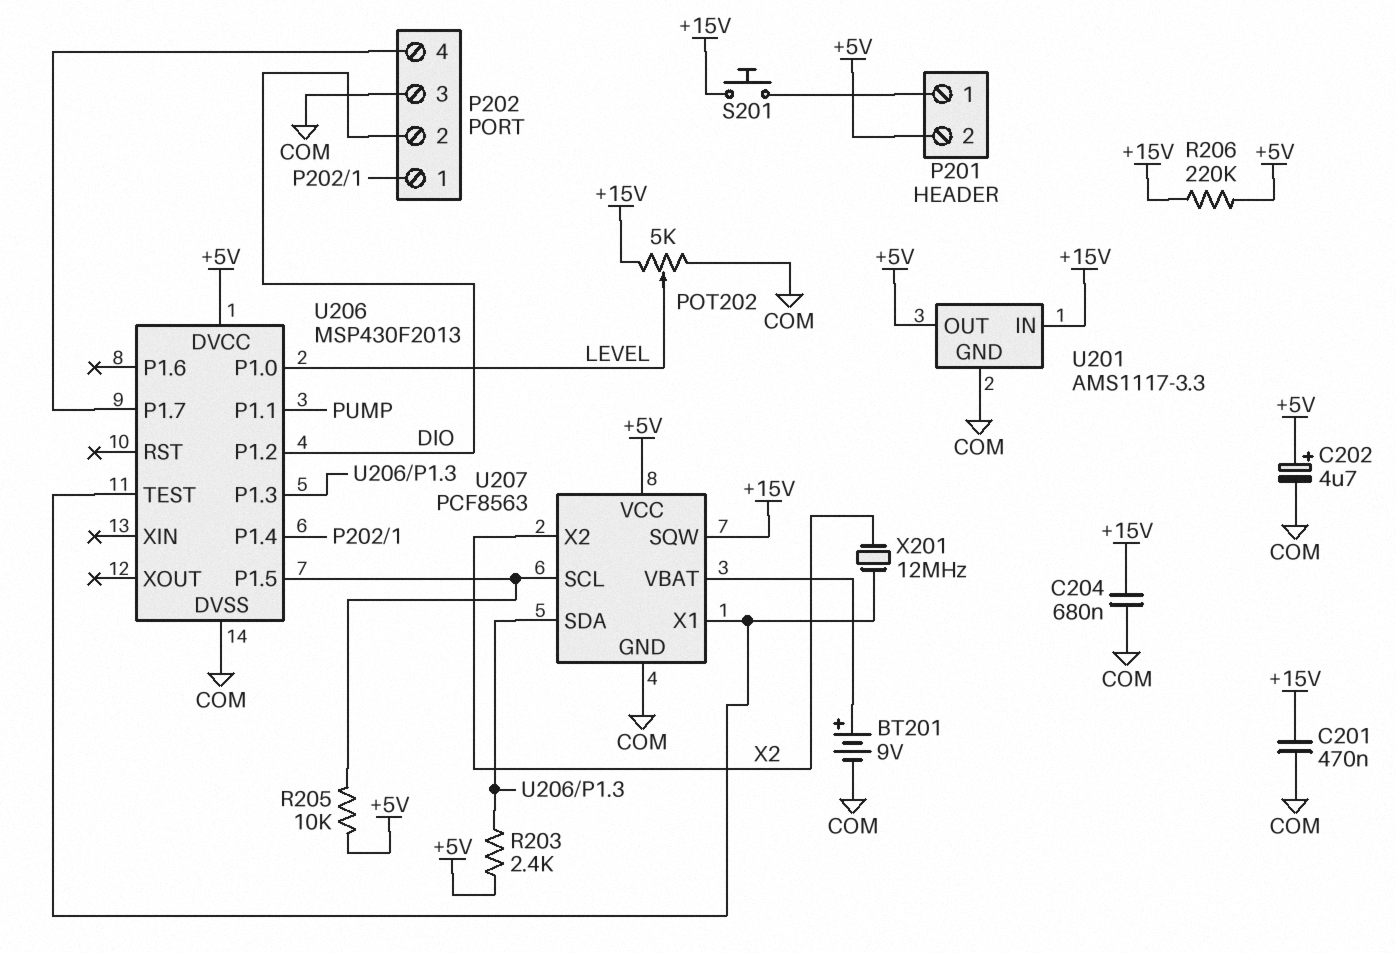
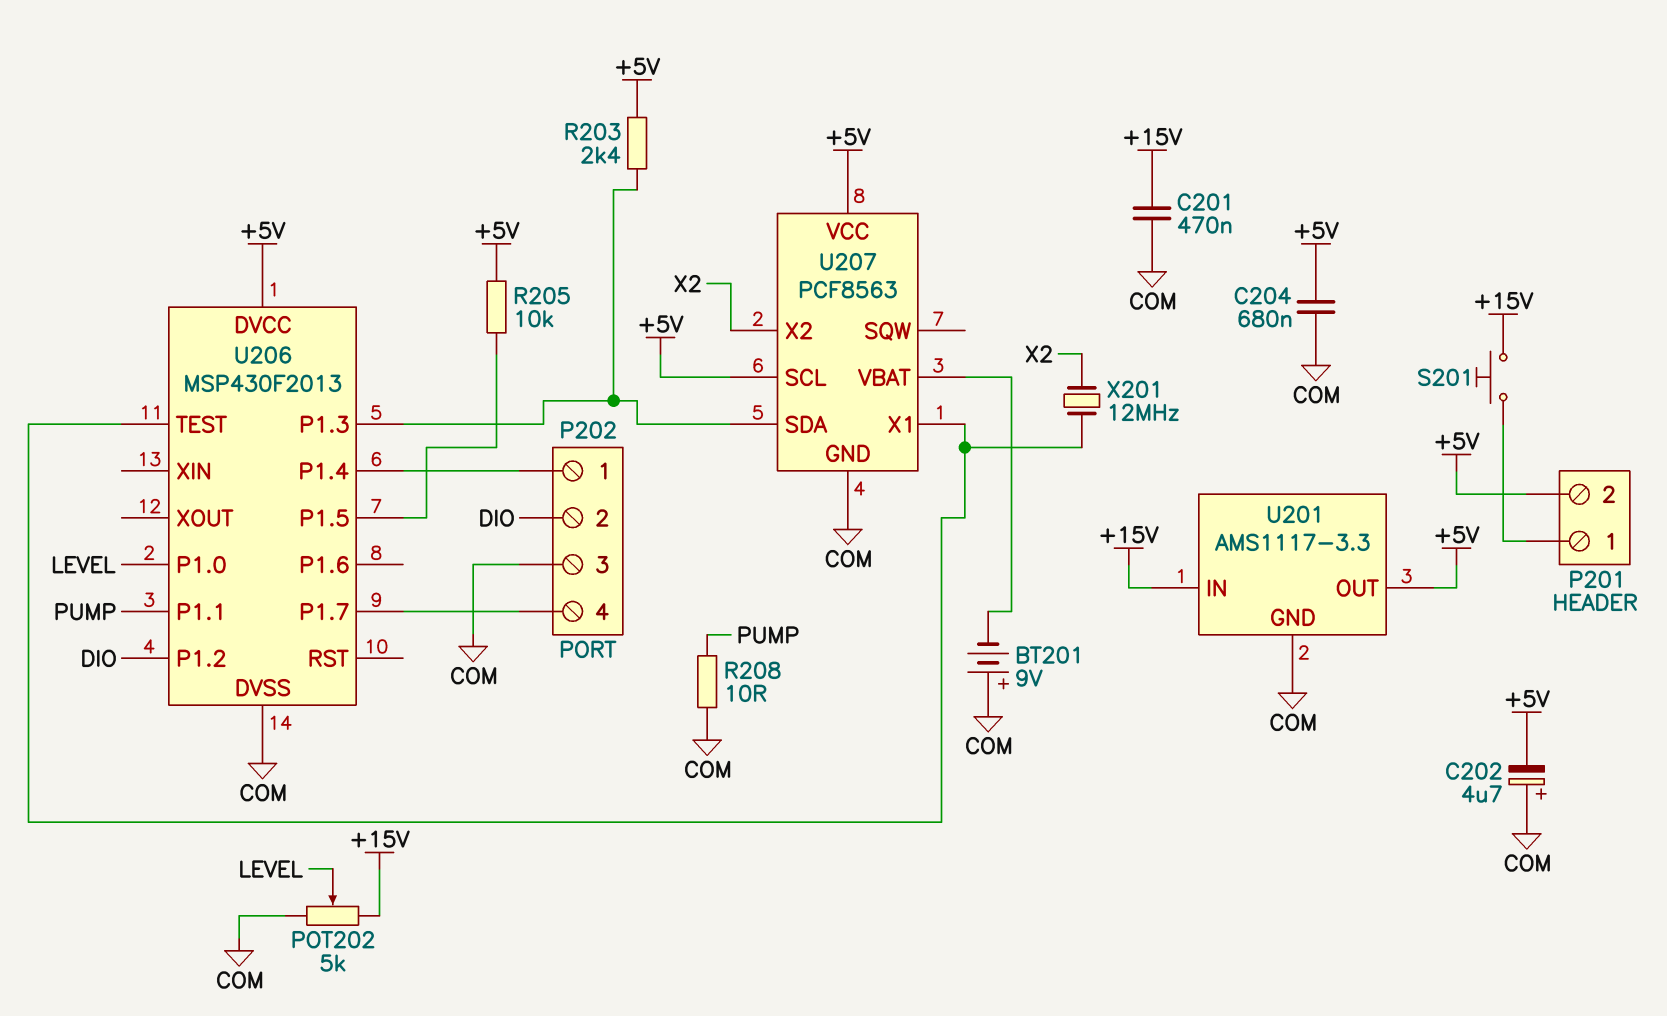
BT201: 9V (plus U207/VBAT, minus COM) -> 9V (plus COM, minus U207/VBAT)
C202: 4.7uF (plus +5V, minus COM) -> 4.7uF (plus COM, minus +5V)
C204: 680nF (+15V, COM) -> 680nF (+5V, COM)
R206: 220k (+5V, +15V) -> none
R208: none -> 10 (COM, PUMP)
U207 pin SCL: U206/P1.5 -> +5V
U207 pin SQW: +15V -> none

